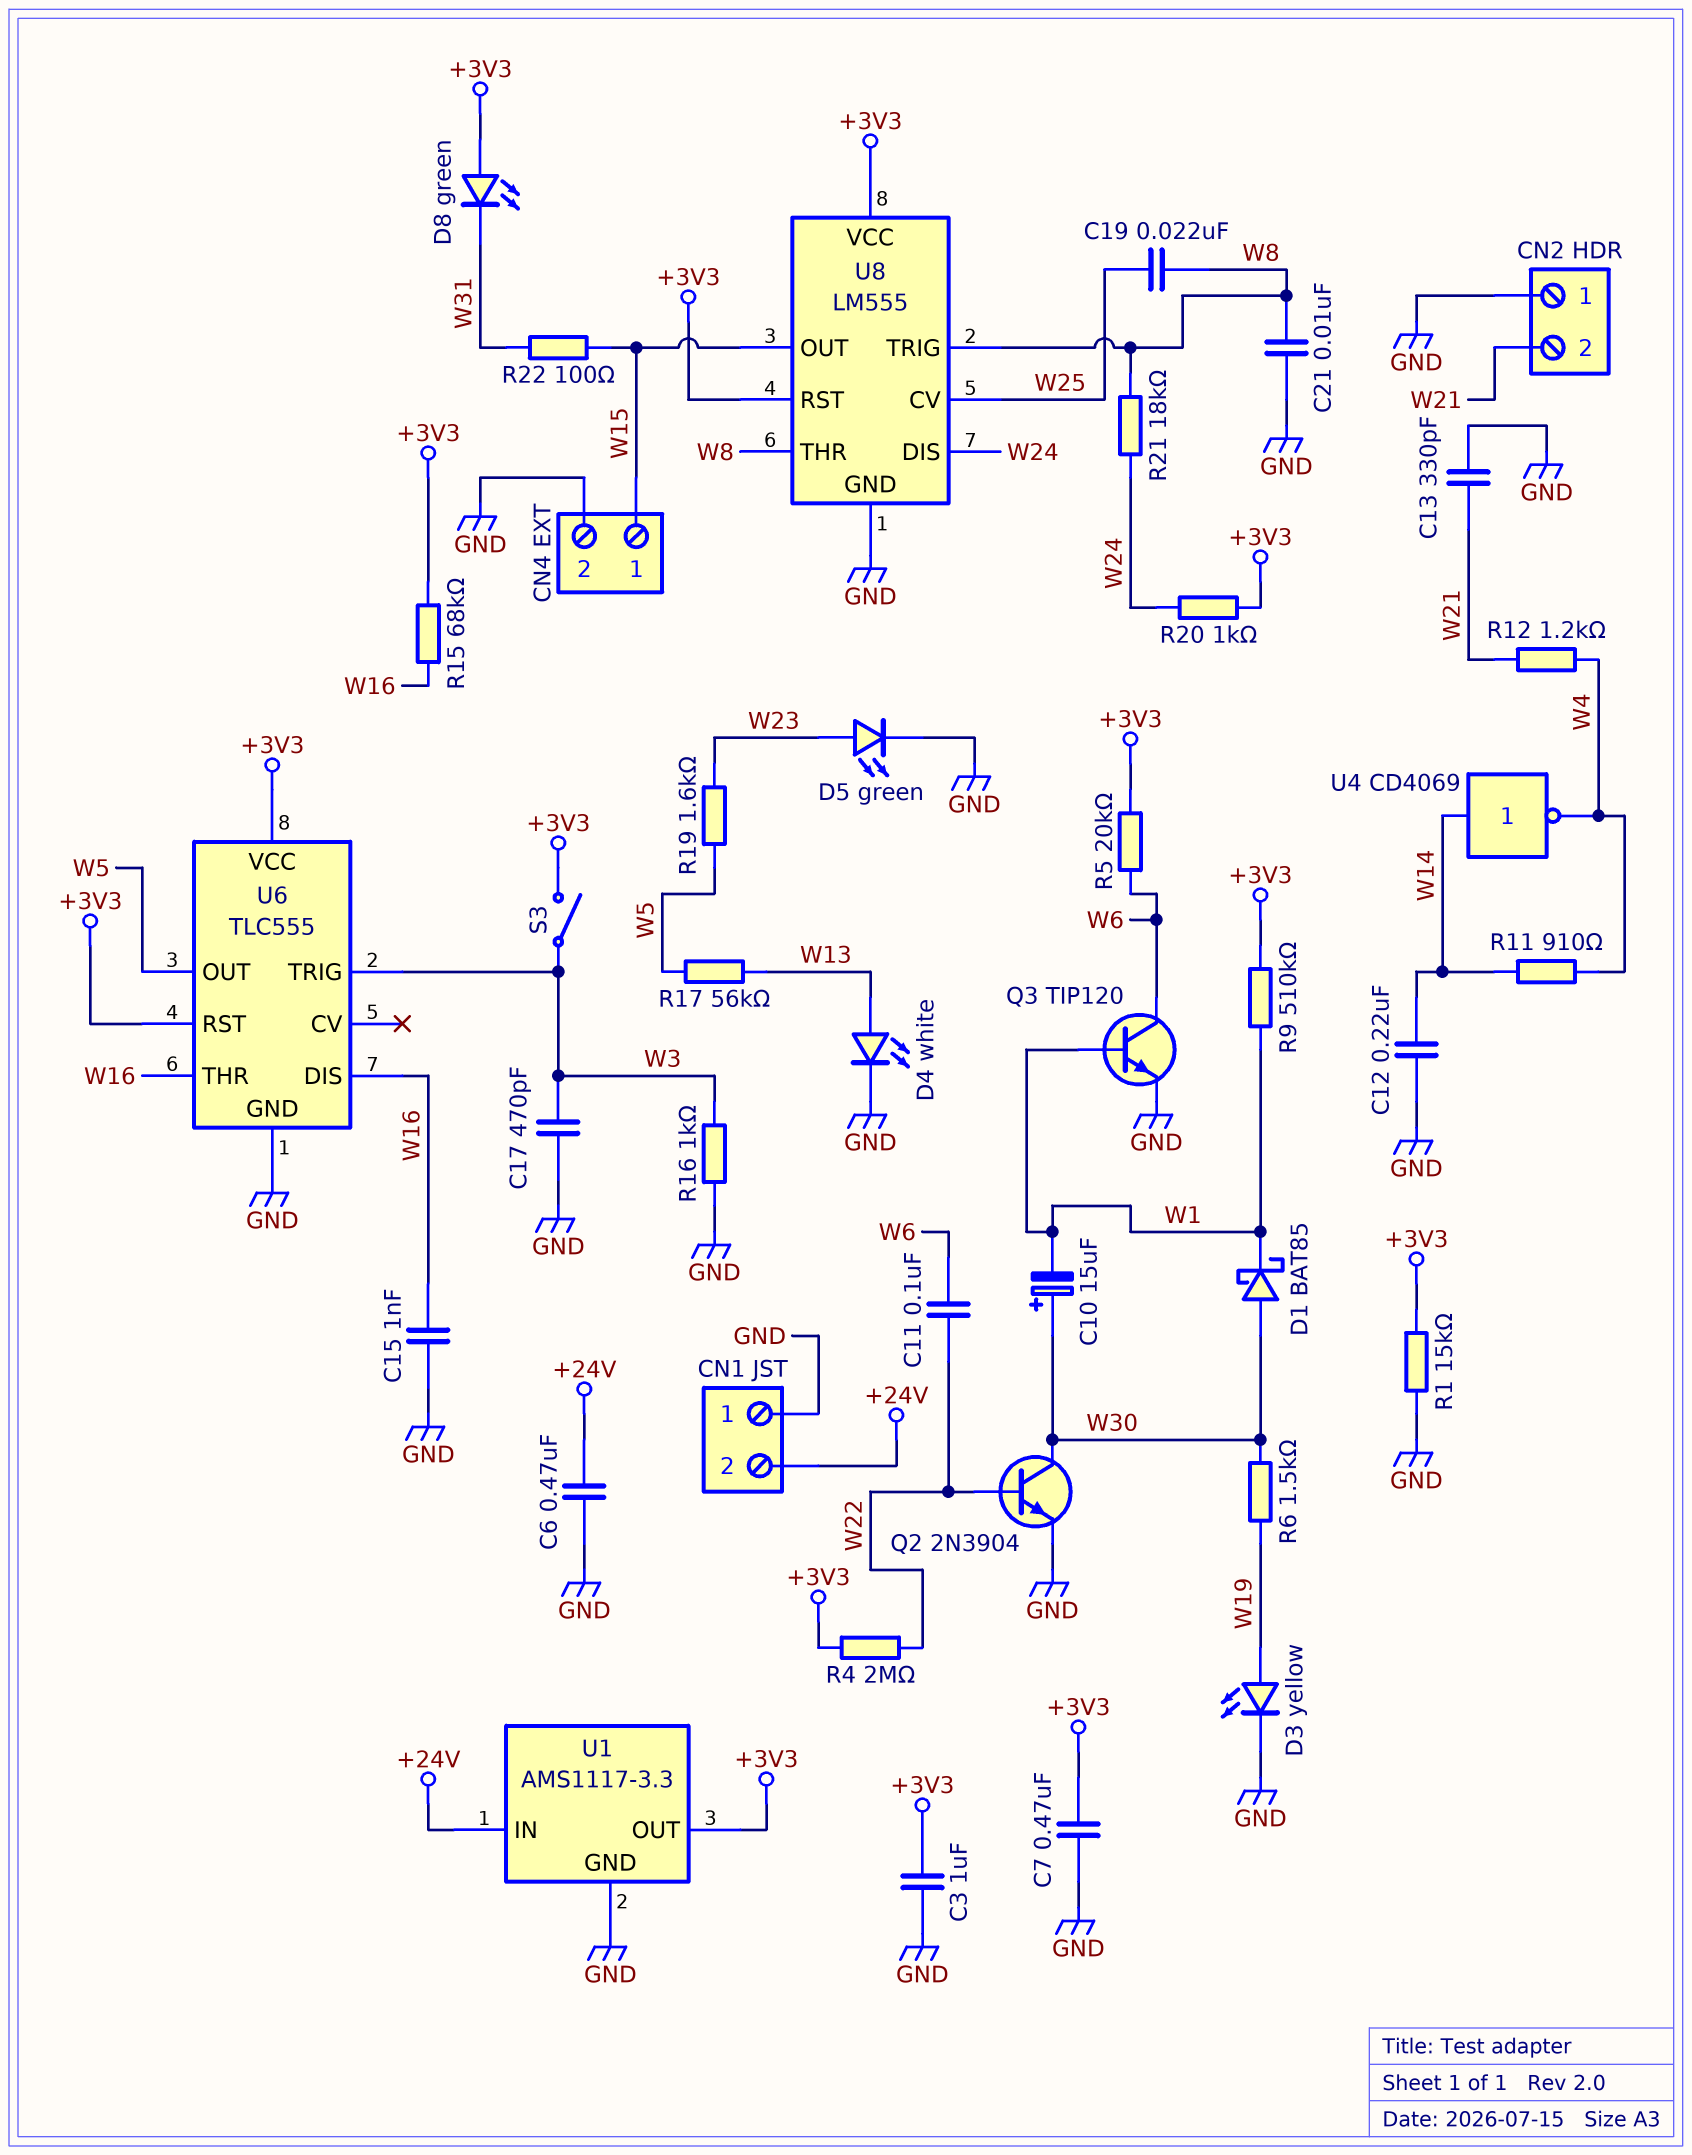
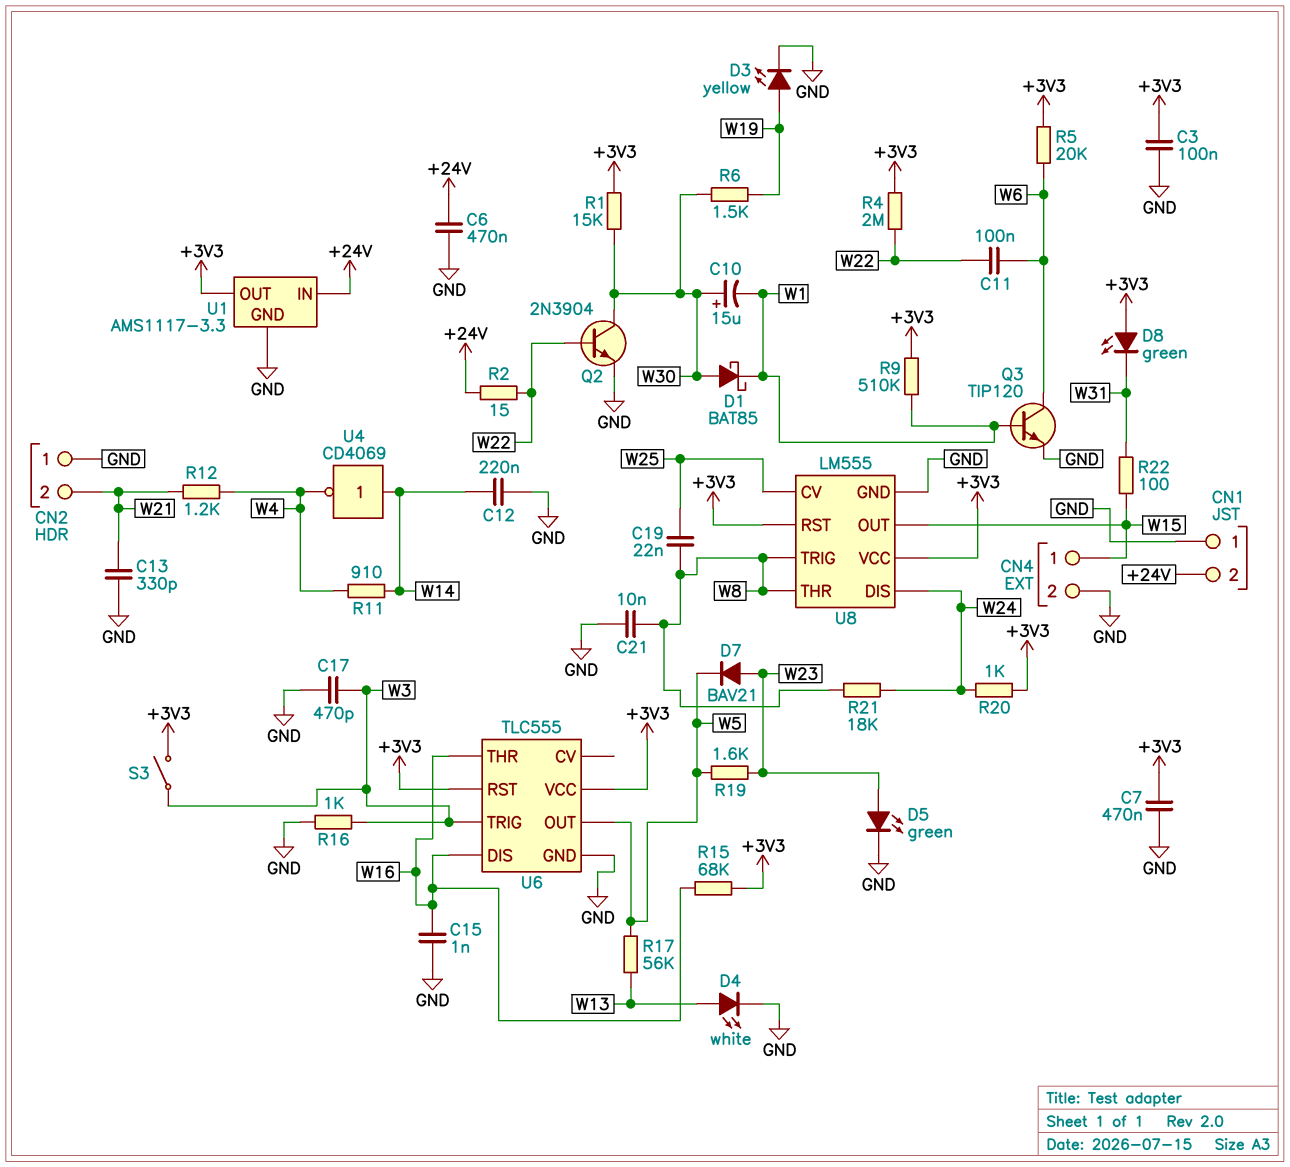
C3: 1uF (+3V3, GND) -> 100nF (+3V3, GND)
D7: none -> diode BAV21 (A W23, K W5)
R1: 15k (+3V3, GND) -> 15k (+3V3, W30)
R2: none -> 15 (+24V, W22)

